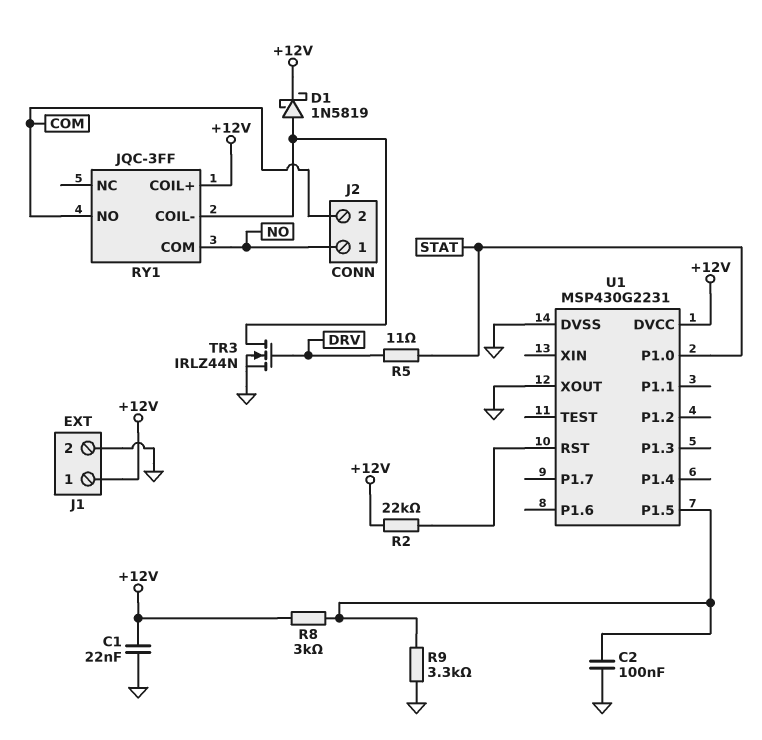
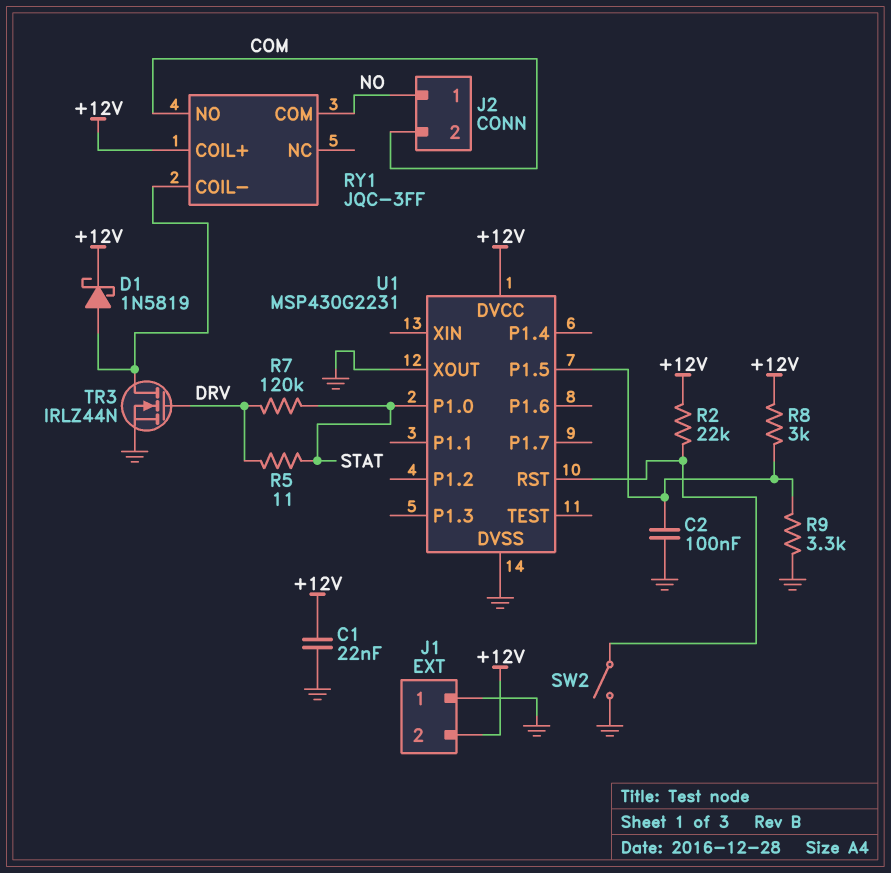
J1 pin 1: +12V -> GND
J1 pin 2: GND -> +12V
R7: none -> 120k (DRV, STAT)
SW2: none -> switch (GND, U1/RST)

